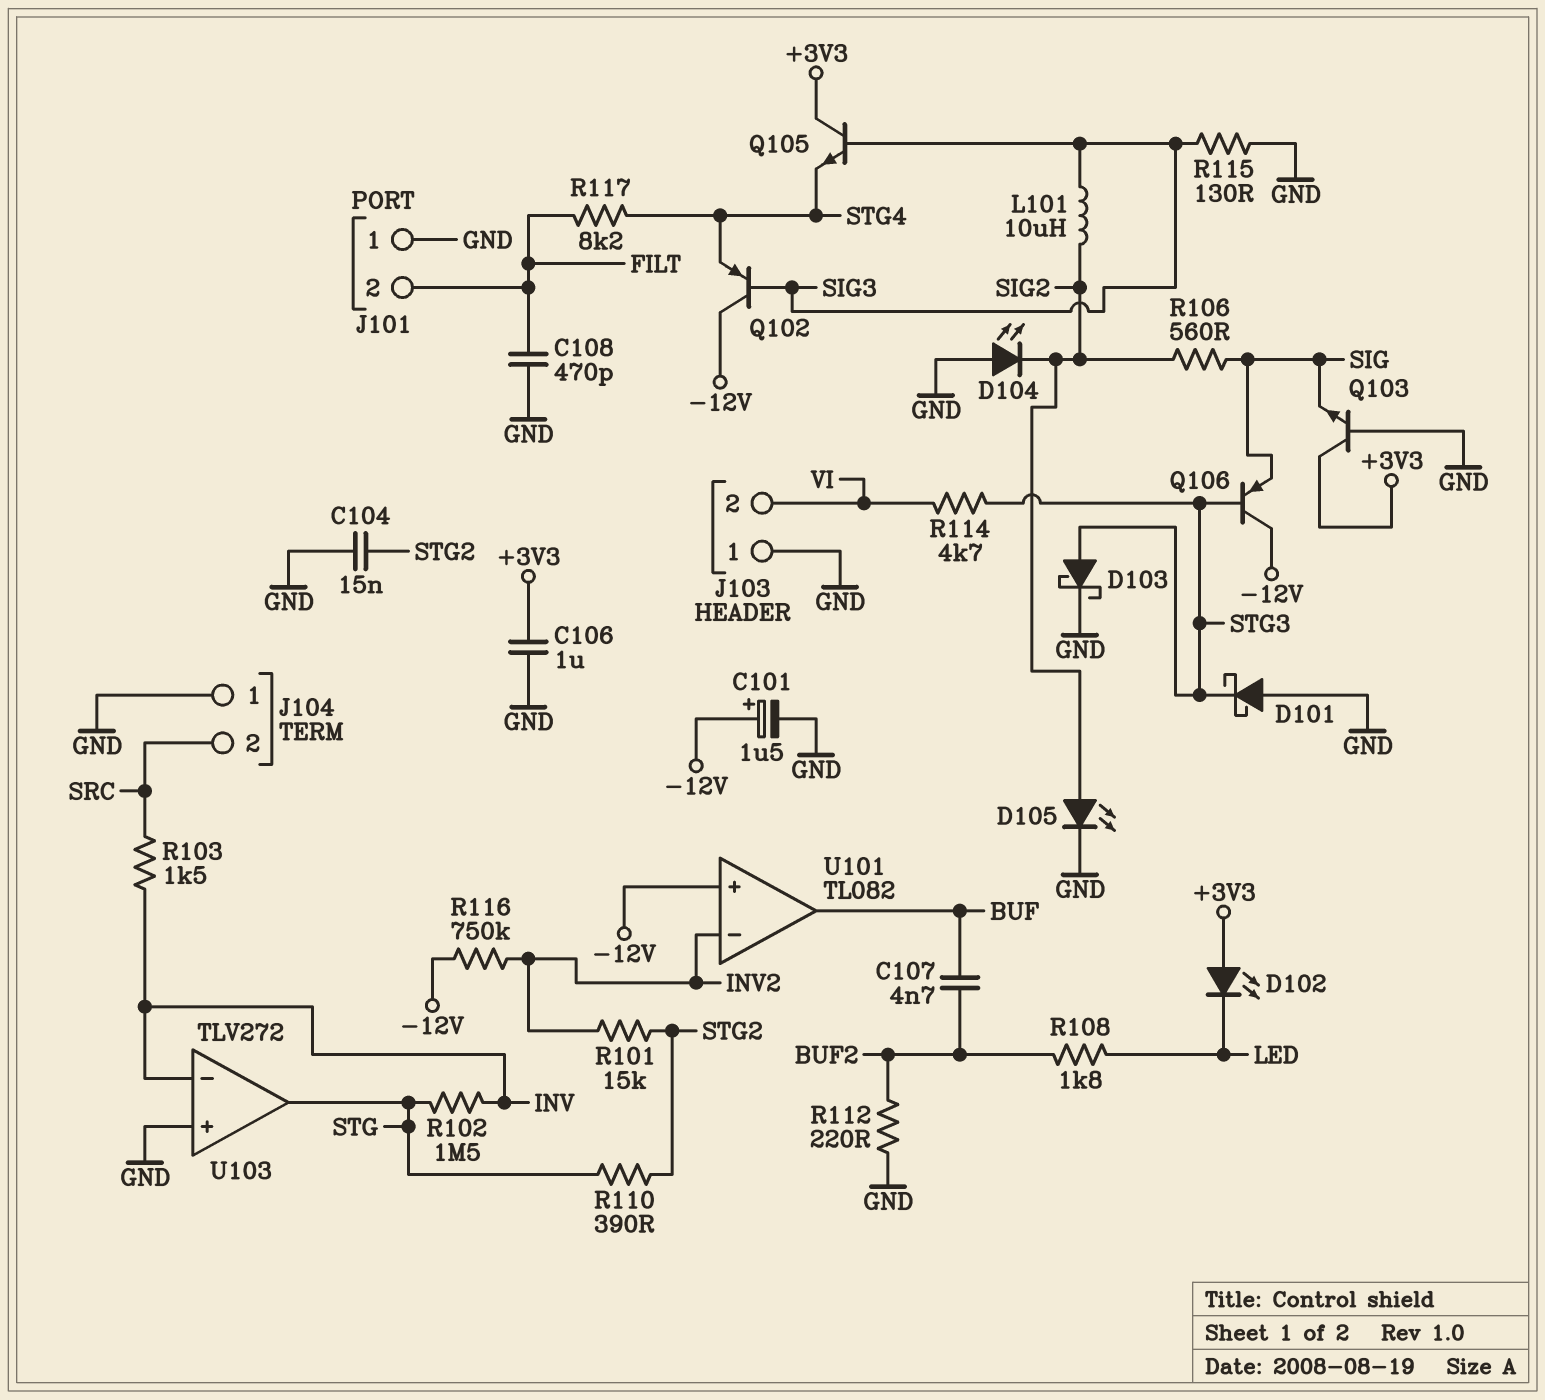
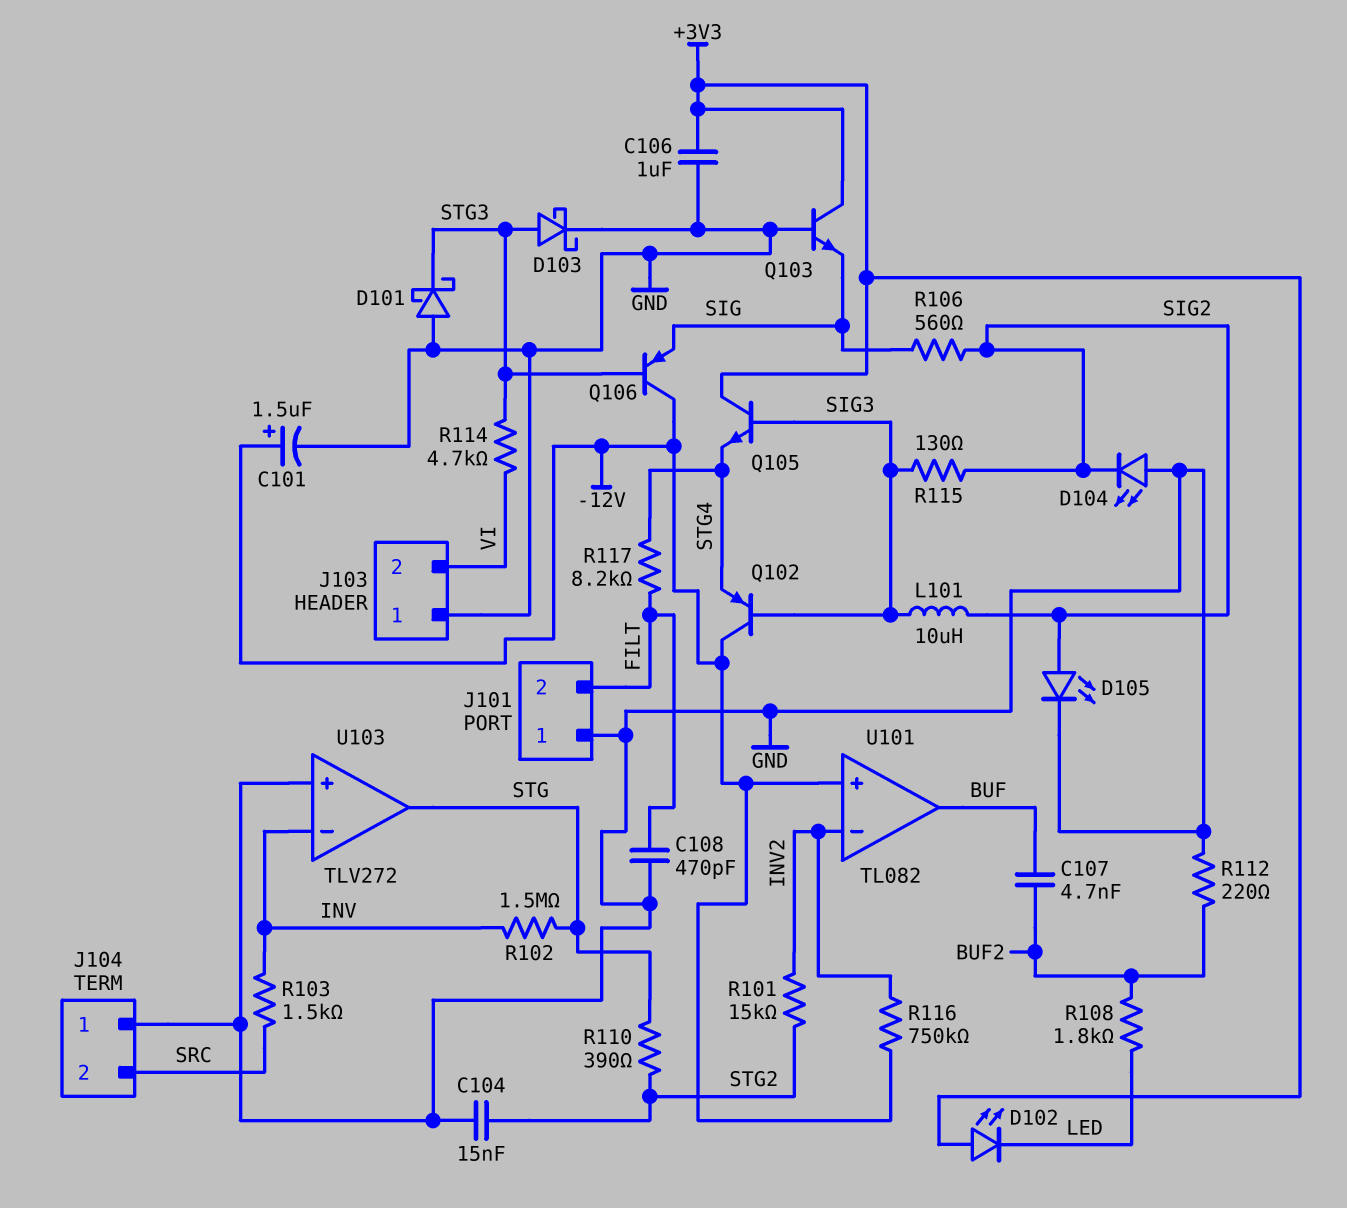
R115: 130 (GND, SIG3) -> 130 (SIG2, SIG3)

